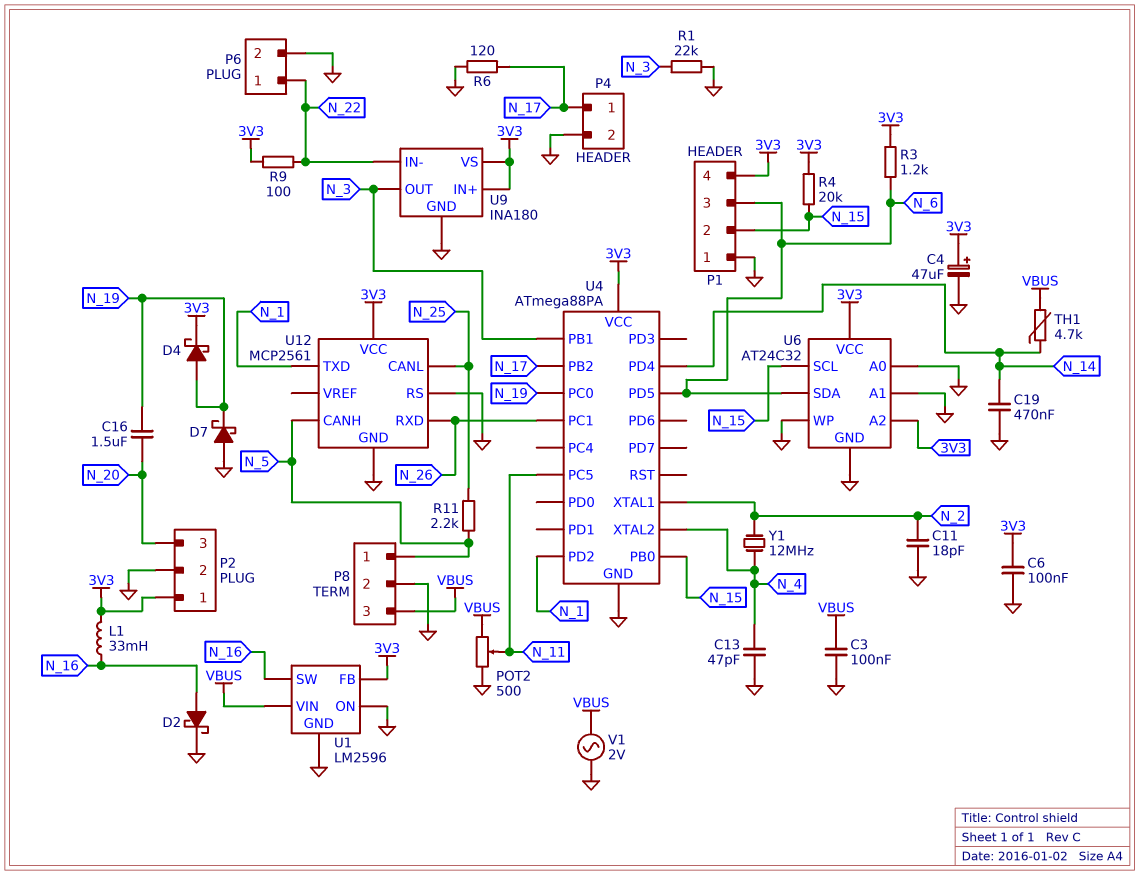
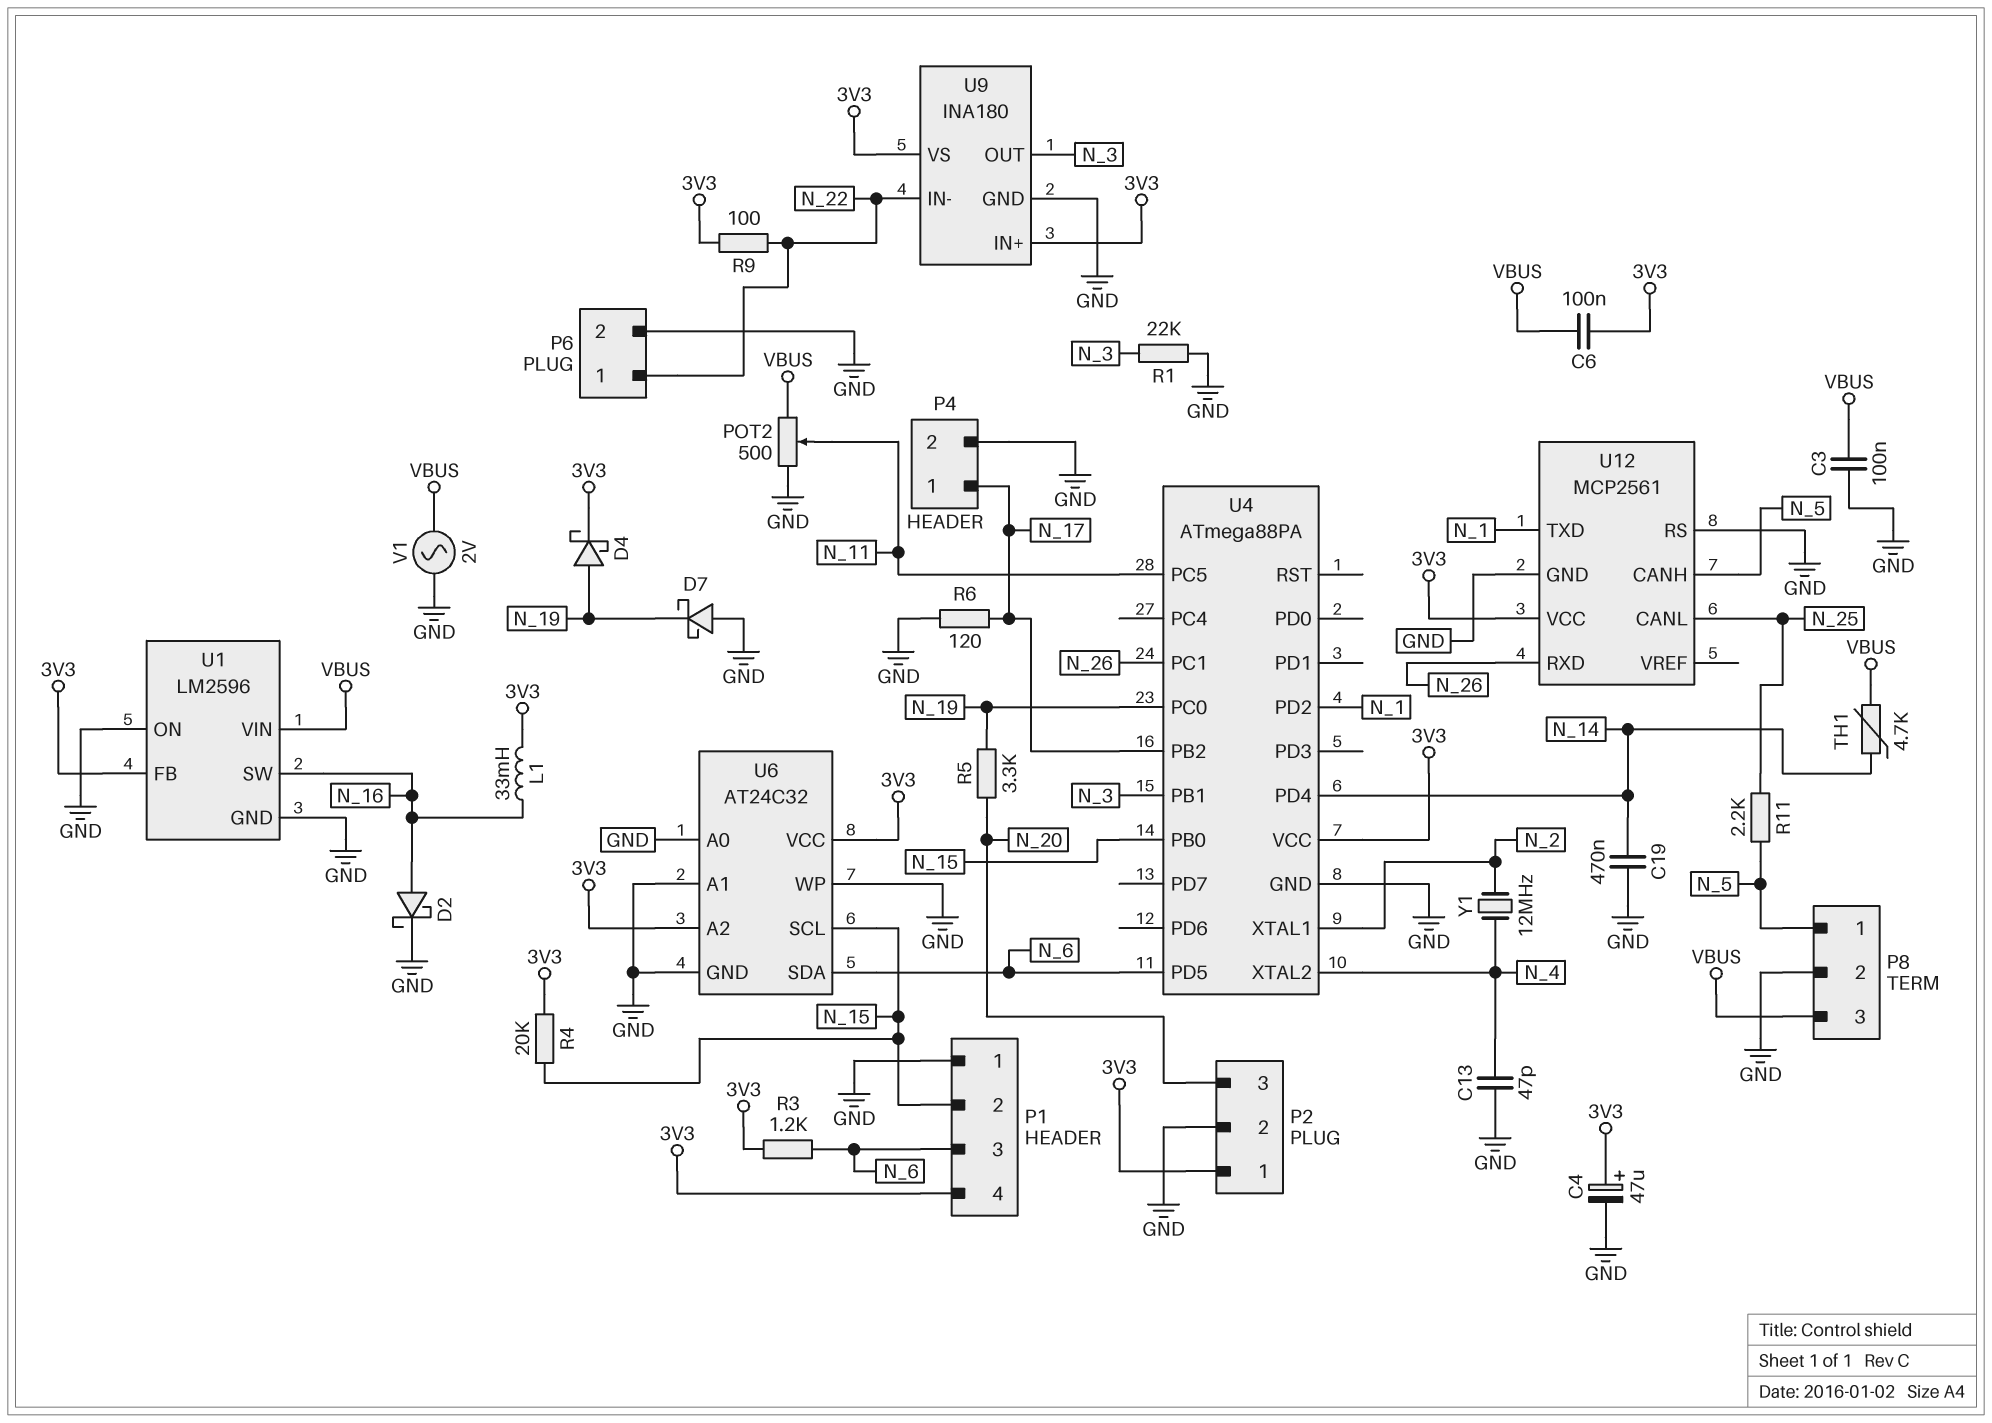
C6: 100nF (3V3, GND) -> 100nF (3V3, VBUS)
C11: 18pF (GND, N_2) -> none
C16: 1.5uF (N_19, N_20) -> none
R5: none -> 3.3k (N_19, N_20)

